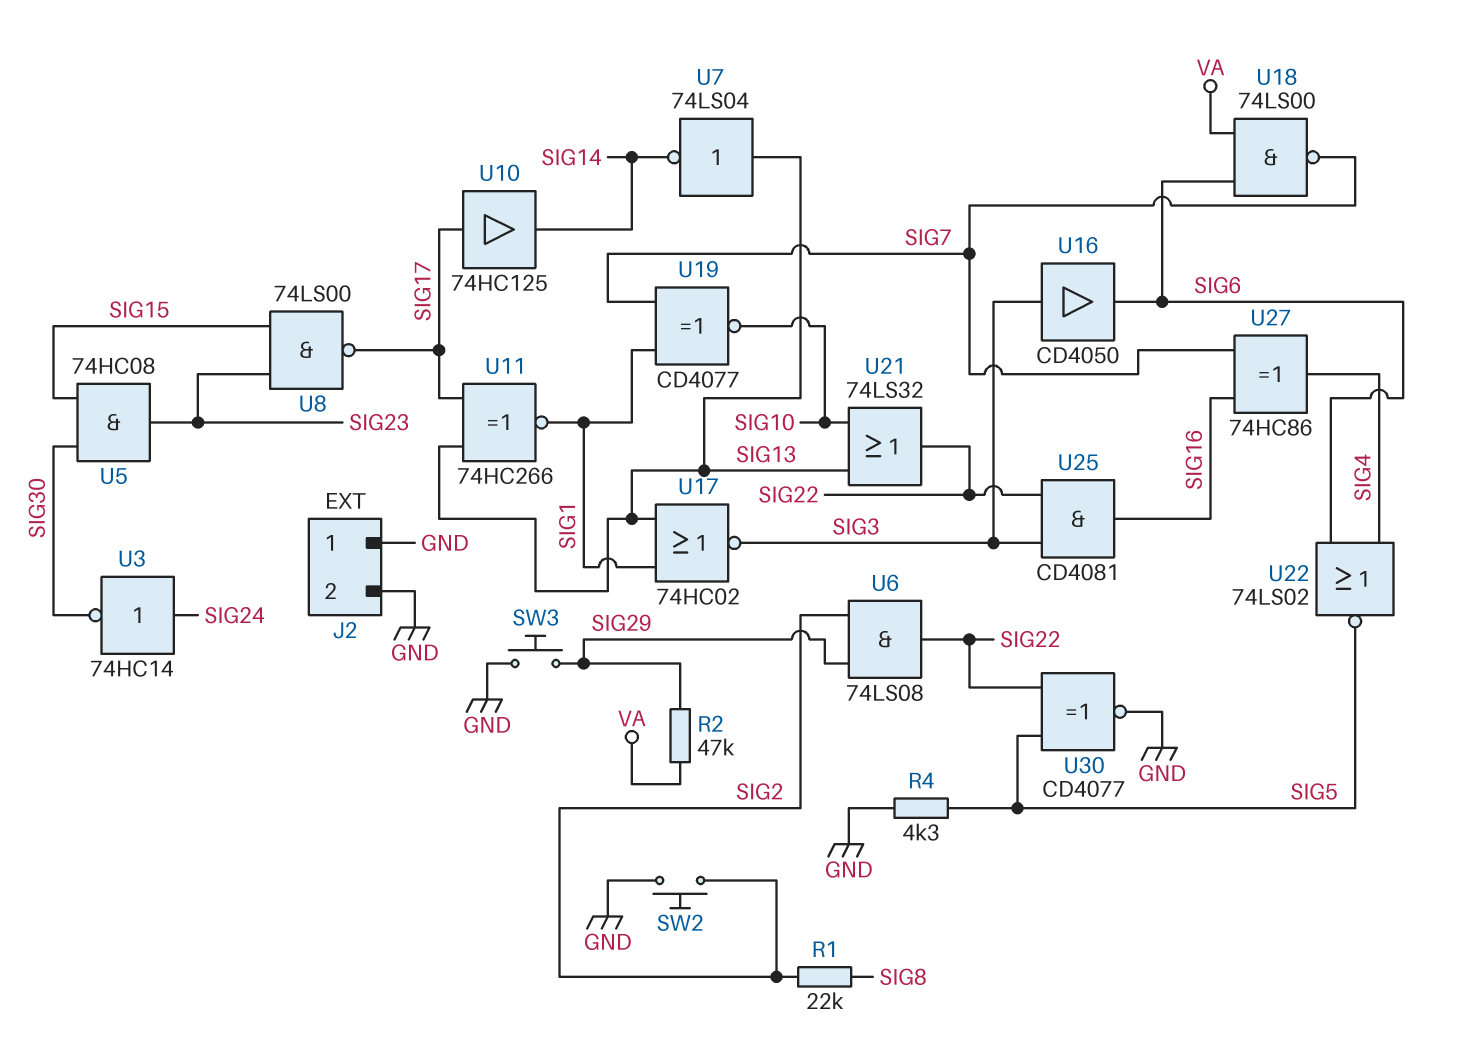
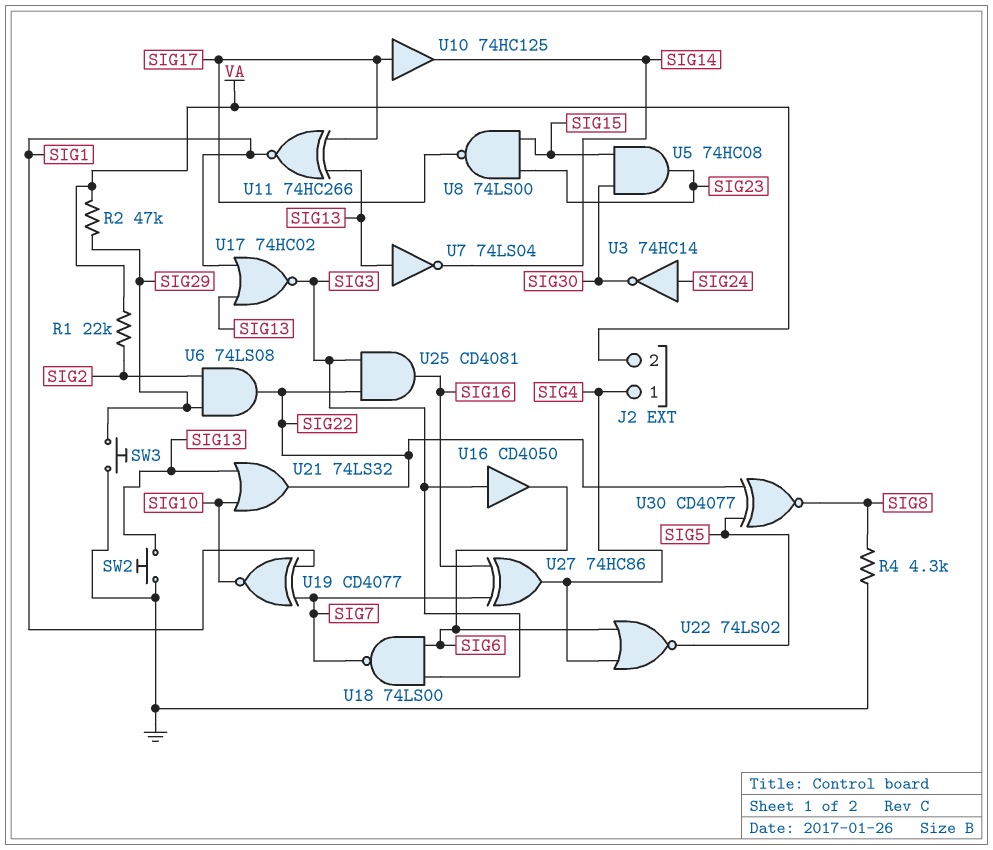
J2 pin 1: GND -> SIG4
J2 pin 2: GND -> VA
R1: 22k (SIG2, SIG8) -> 22k (SIG2, VA)
R4: 4.3k (GND, SIG5) -> 4.3k (GND, SIG8)
SW2: button (GND, SIG2) -> button (GND, SIG13)
U18: NAND 74LS00 (in SIG6, in VA, out SIG7) -> NAND 74LS00 (in SIG3, in SIG6, out SIG7)
U30: XNOR CD4077 (in SIG5, in SIG22, out GND) -> XNOR CD4077 (in SIG5, in SIG22, out SIG8)

